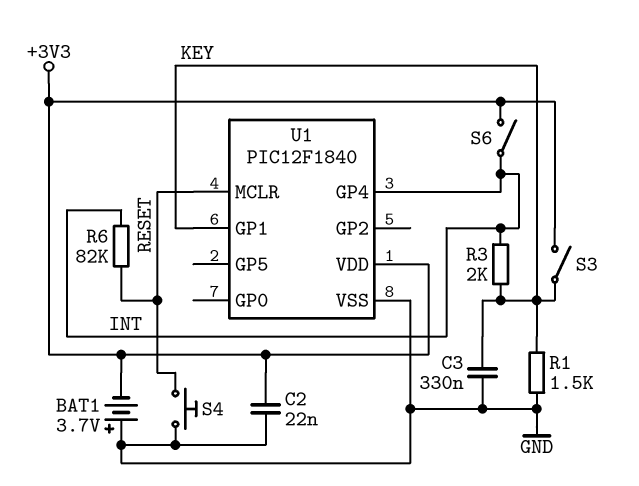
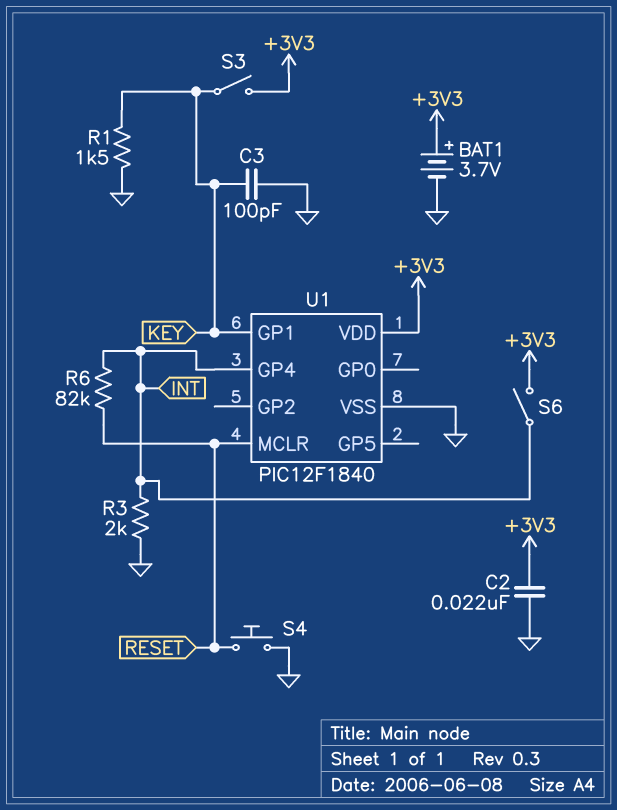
BAT1: 3.7V (plus GND, minus +3V3) -> 3.7V (plus +3V3, minus GND)
C3: 330nF (GND, KEY) -> 100pF (GND, KEY)
R3: 2k (INT, KEY) -> 2k (GND, INT)

